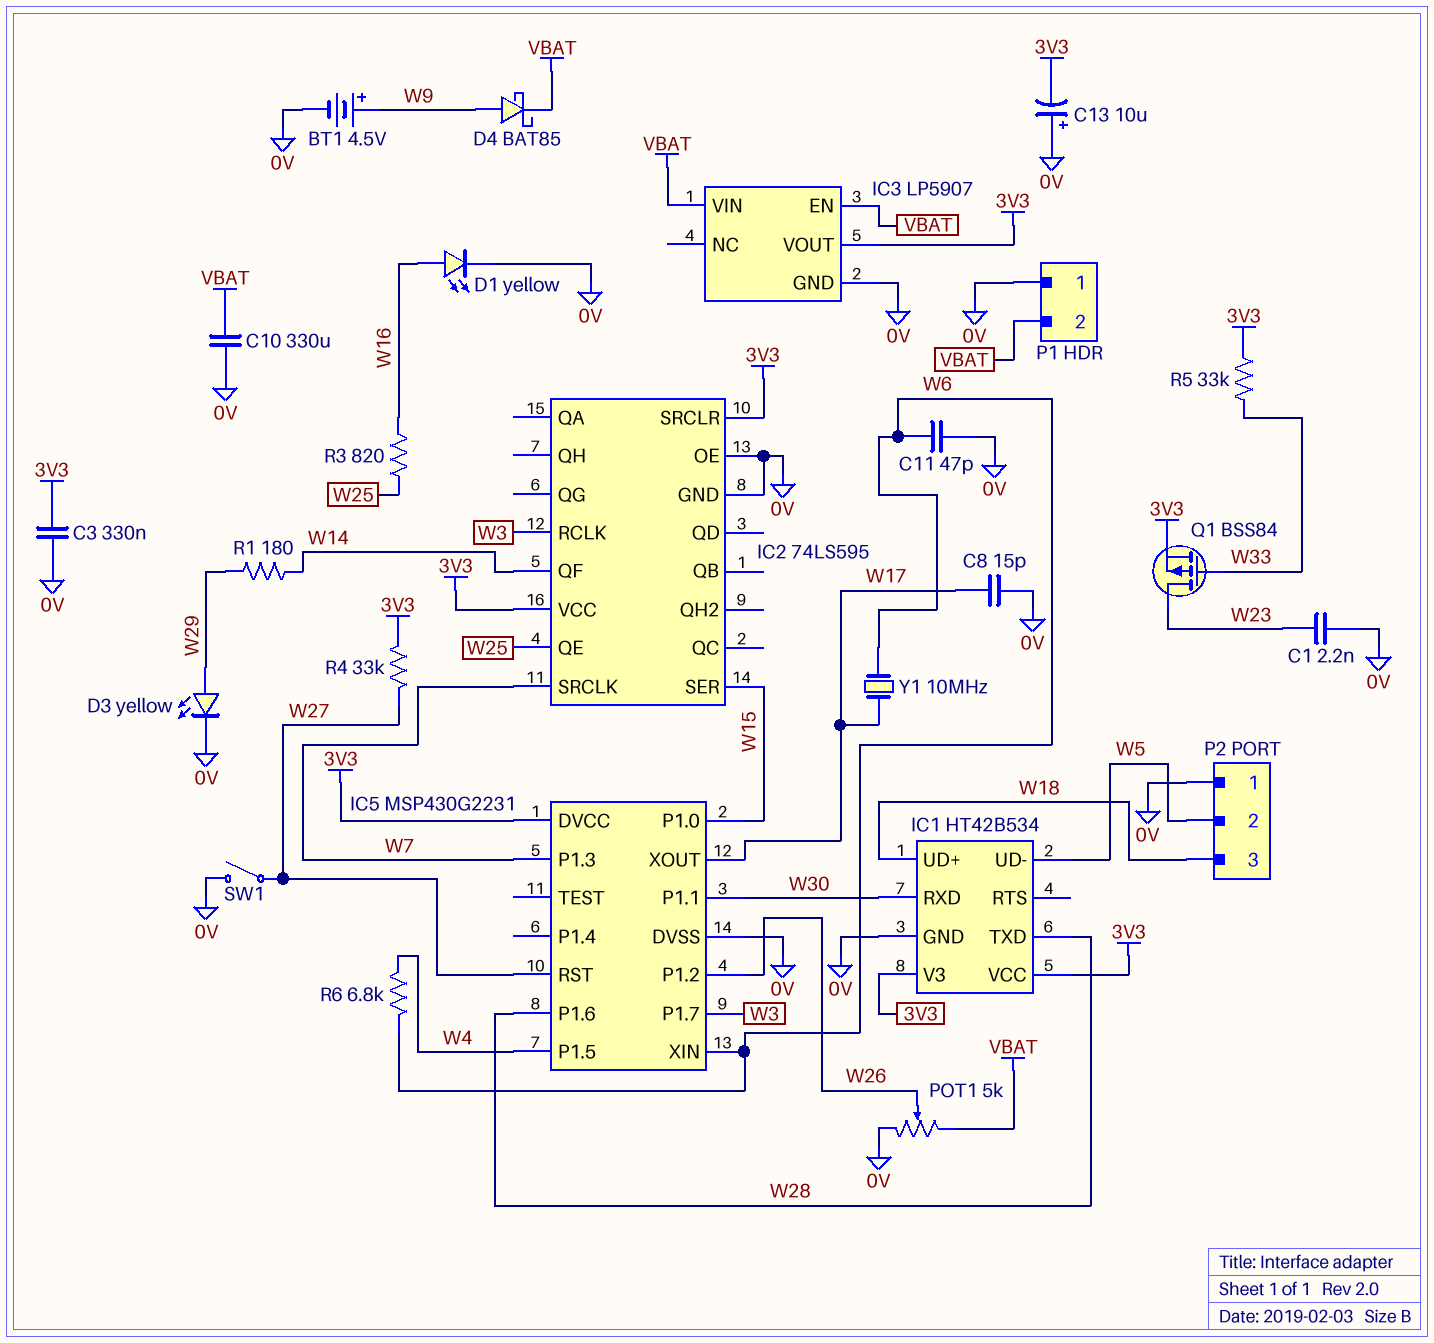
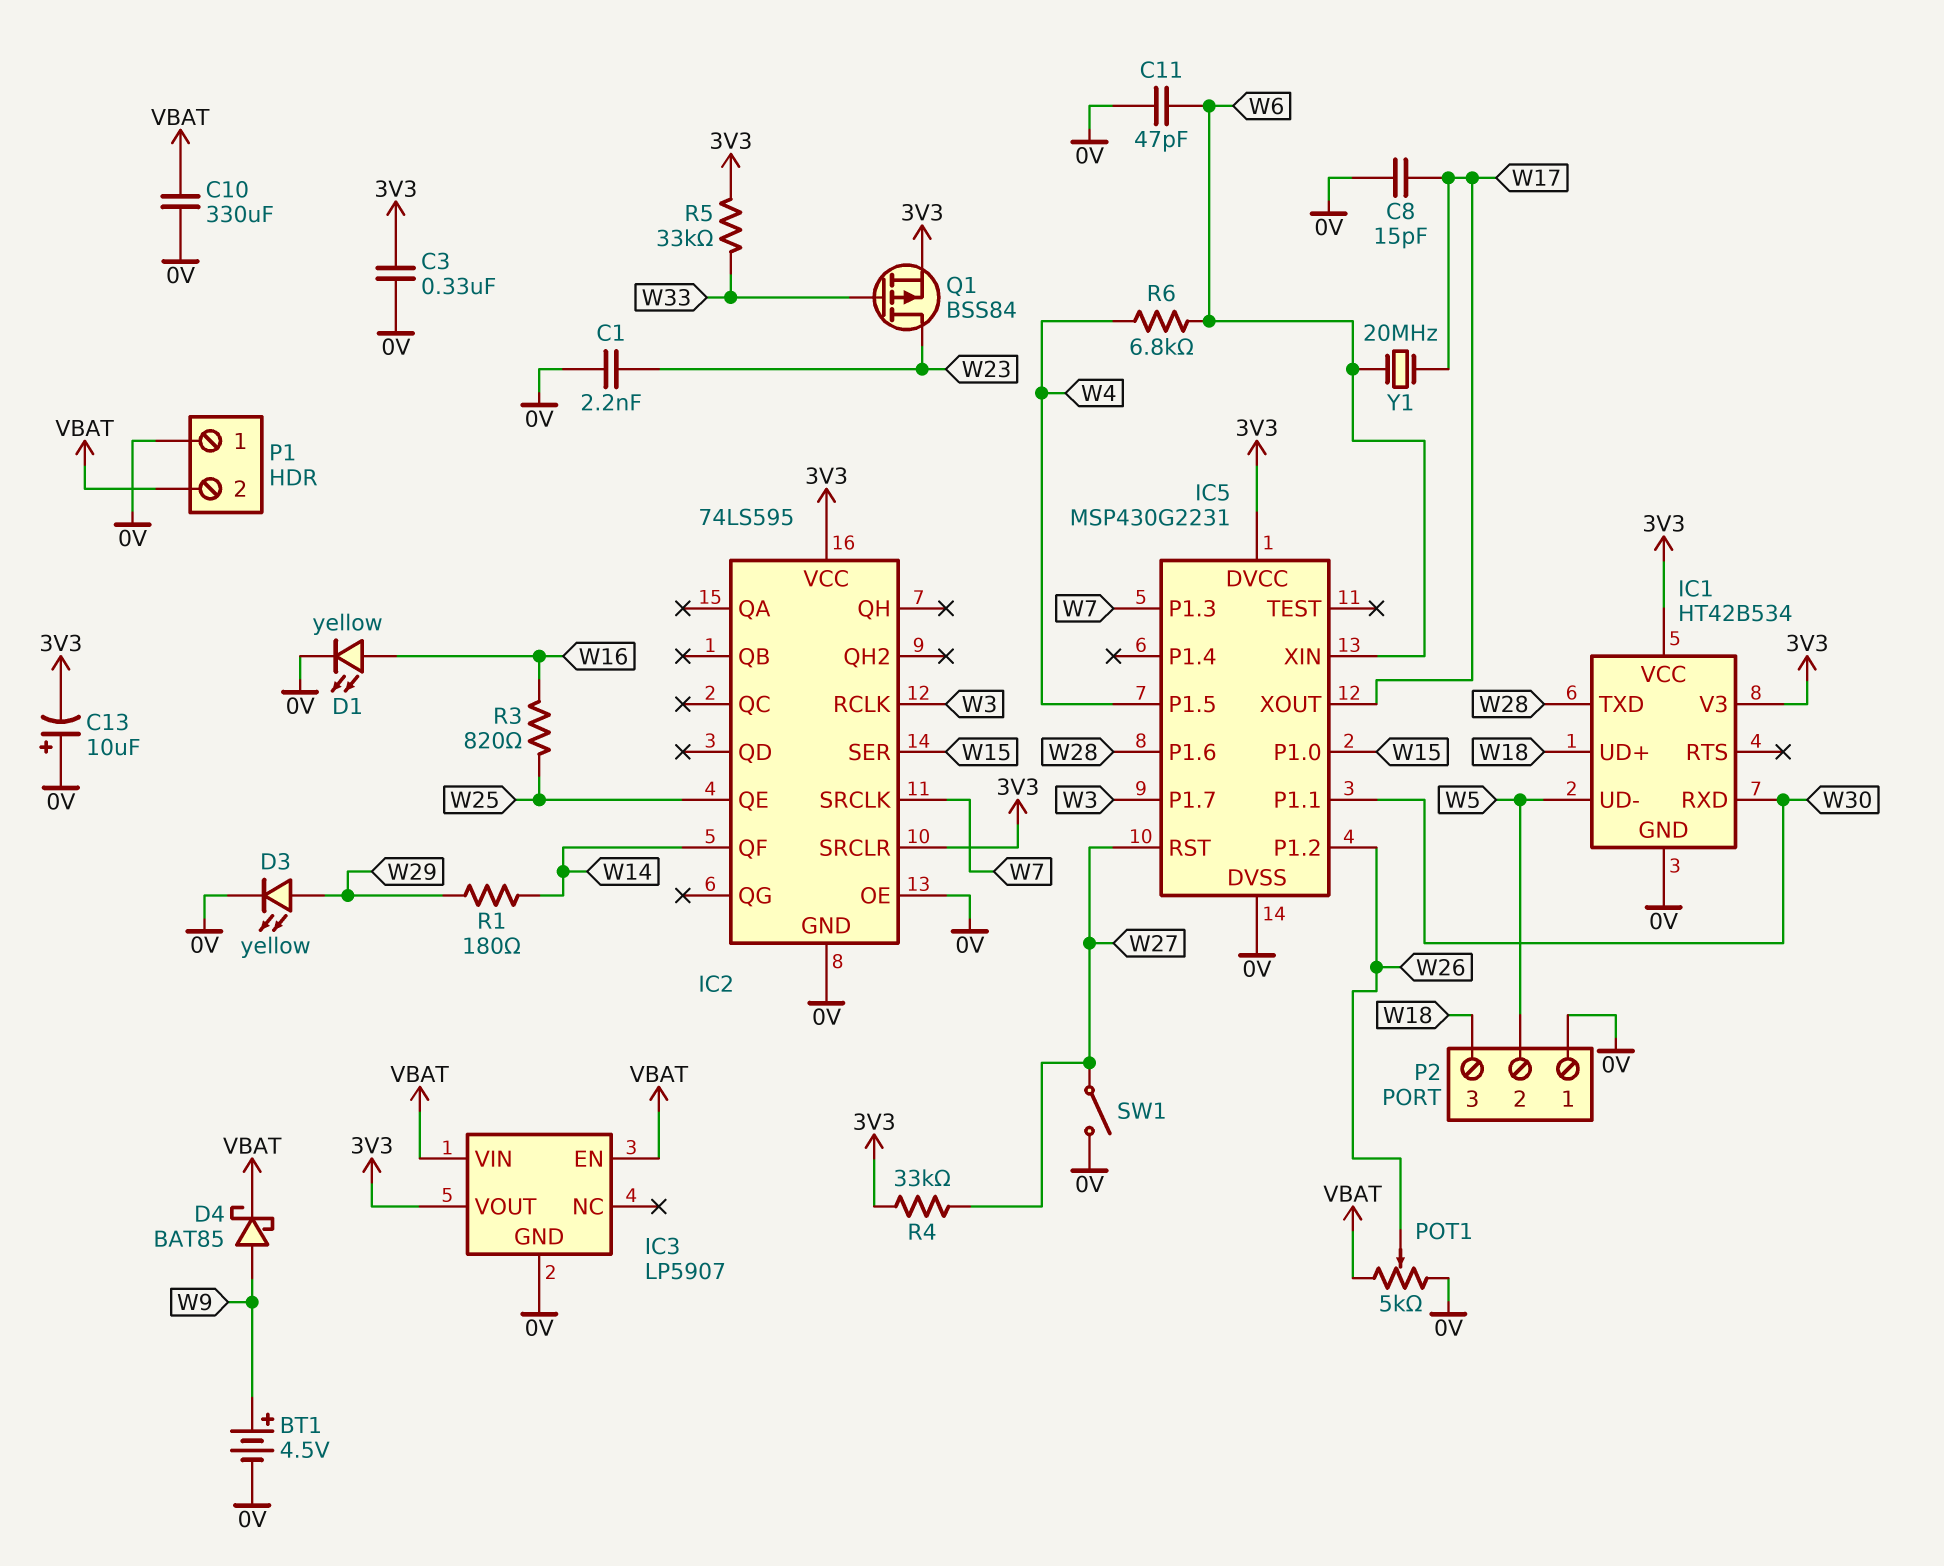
Y1: 10MHz (W6, W17) -> 20MHz (W6, W17)

